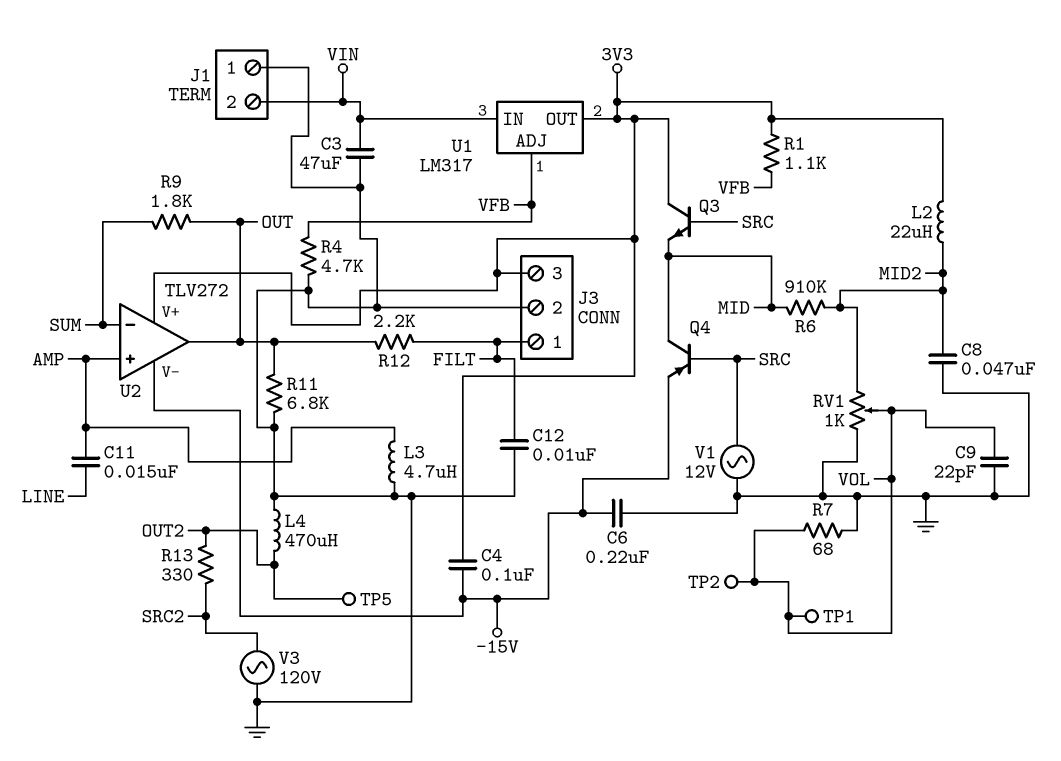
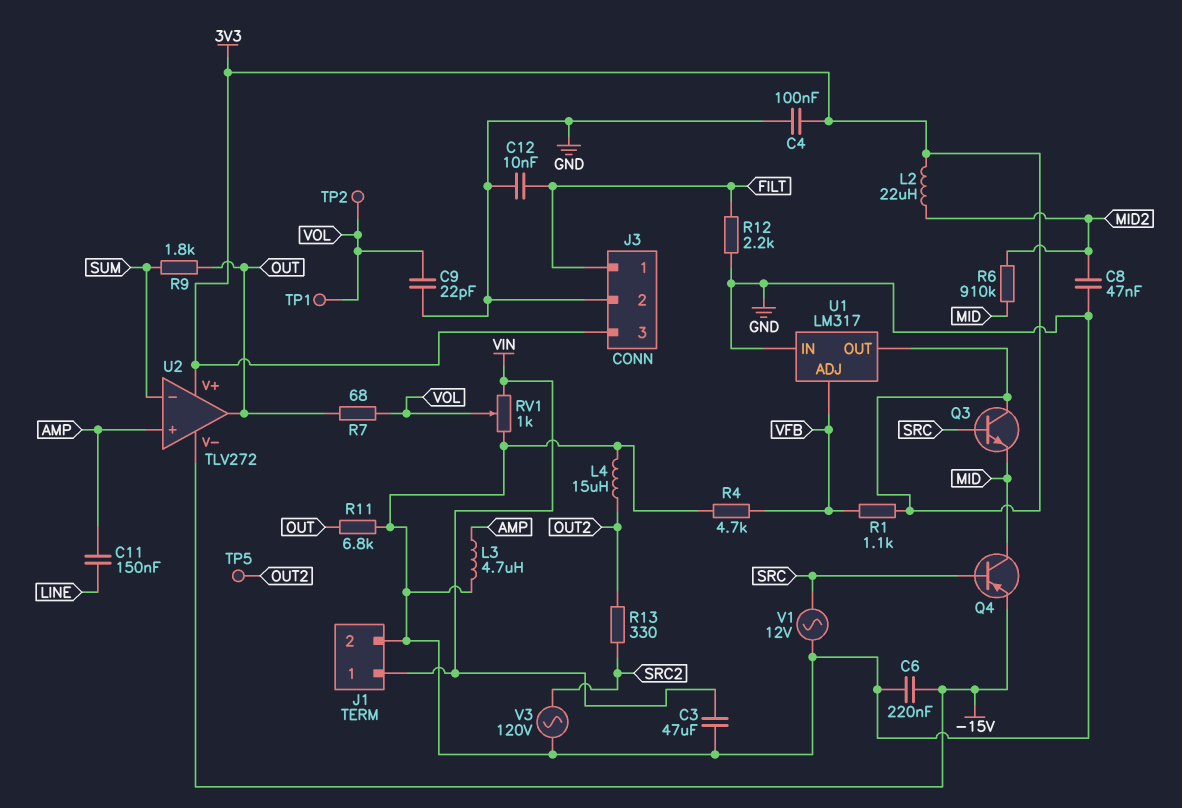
C4: 100nF (-15V, 3V3) -> 100nF (3V3, GND)
C11: 15nF (AMP, LINE) -> 150nF (AMP, LINE)
J1 pin 1: GND -> VIN
J1 pin 2: VIN -> GND
L4: 470uH (GND, OUT2) -> 15uH (GND, OUT2)
R7: 68 (GND, VOL) -> 68 (OUT, VOL)
R12: 2.2k (FILT, OUT) -> 2.2k (FILT, GND)
RV1: 1k (GND, MID2, wiper VOL) -> 1k (GND, VIN, wiper VOL)
U1 pin IN: VIN -> GND

